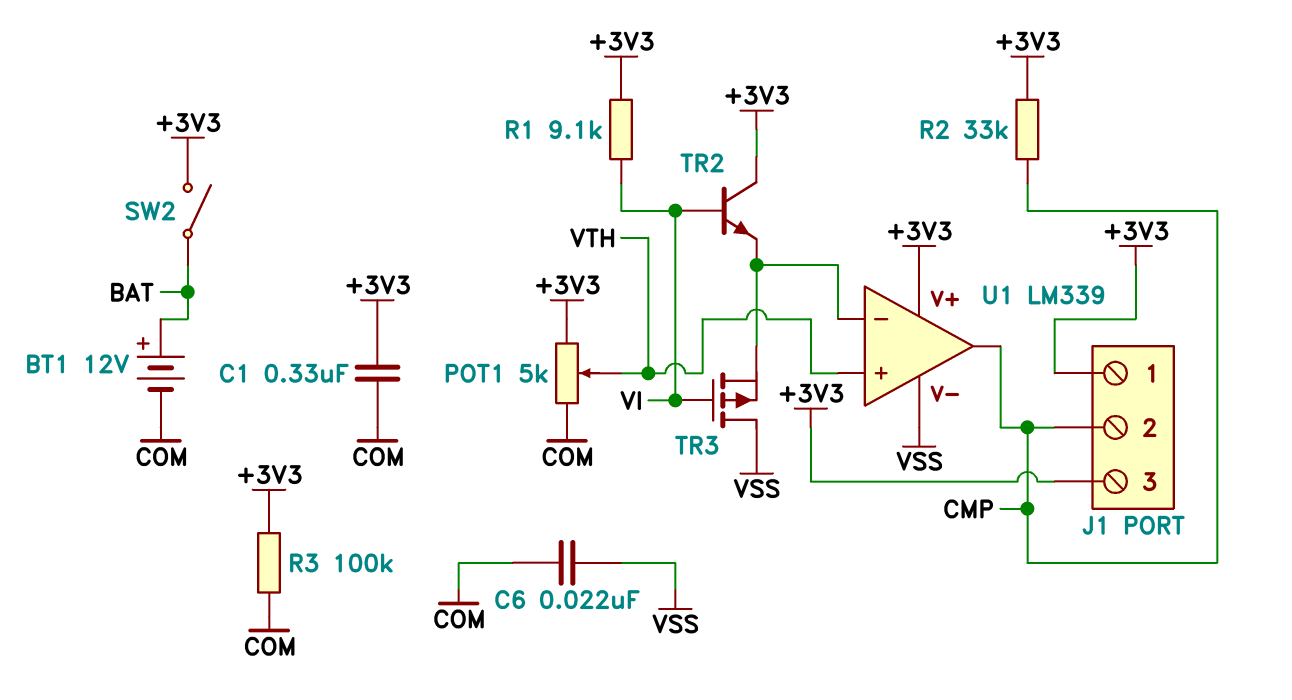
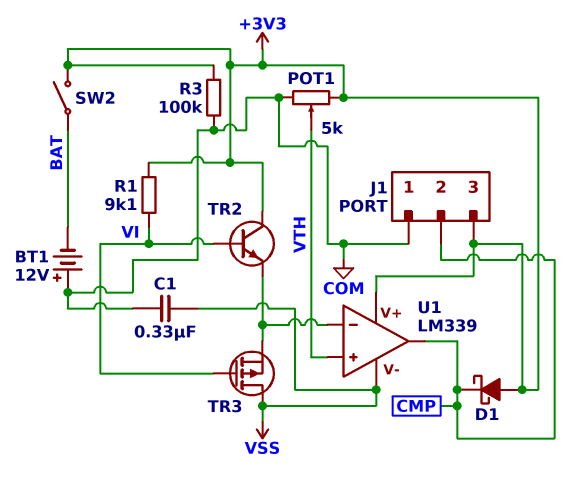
BT1: 12V (plus BAT, minus COM) -> 12V (plus COM, minus BAT)
C1: 330nF (+3V3, COM) -> 330nF (COM, VSS)
C6: 22nF (COM, VSS) -> none
D1: none -> schottky (A +3V3, K CMP)
J1 pin 1: +3V3 -> COM
R2: 33k (+3V3, CMP) -> none

